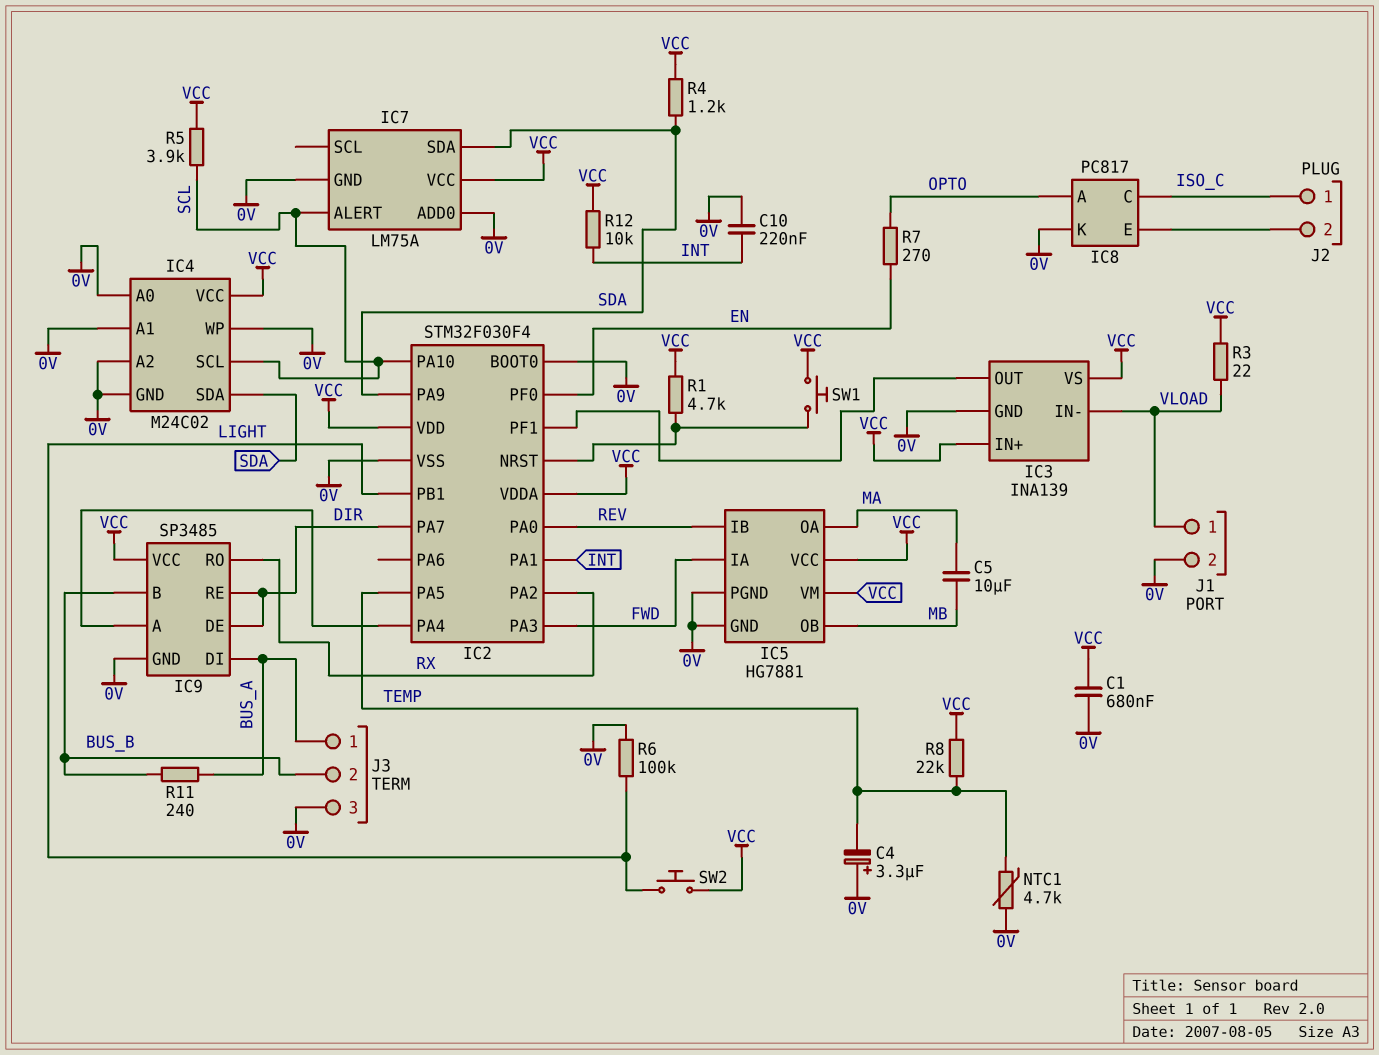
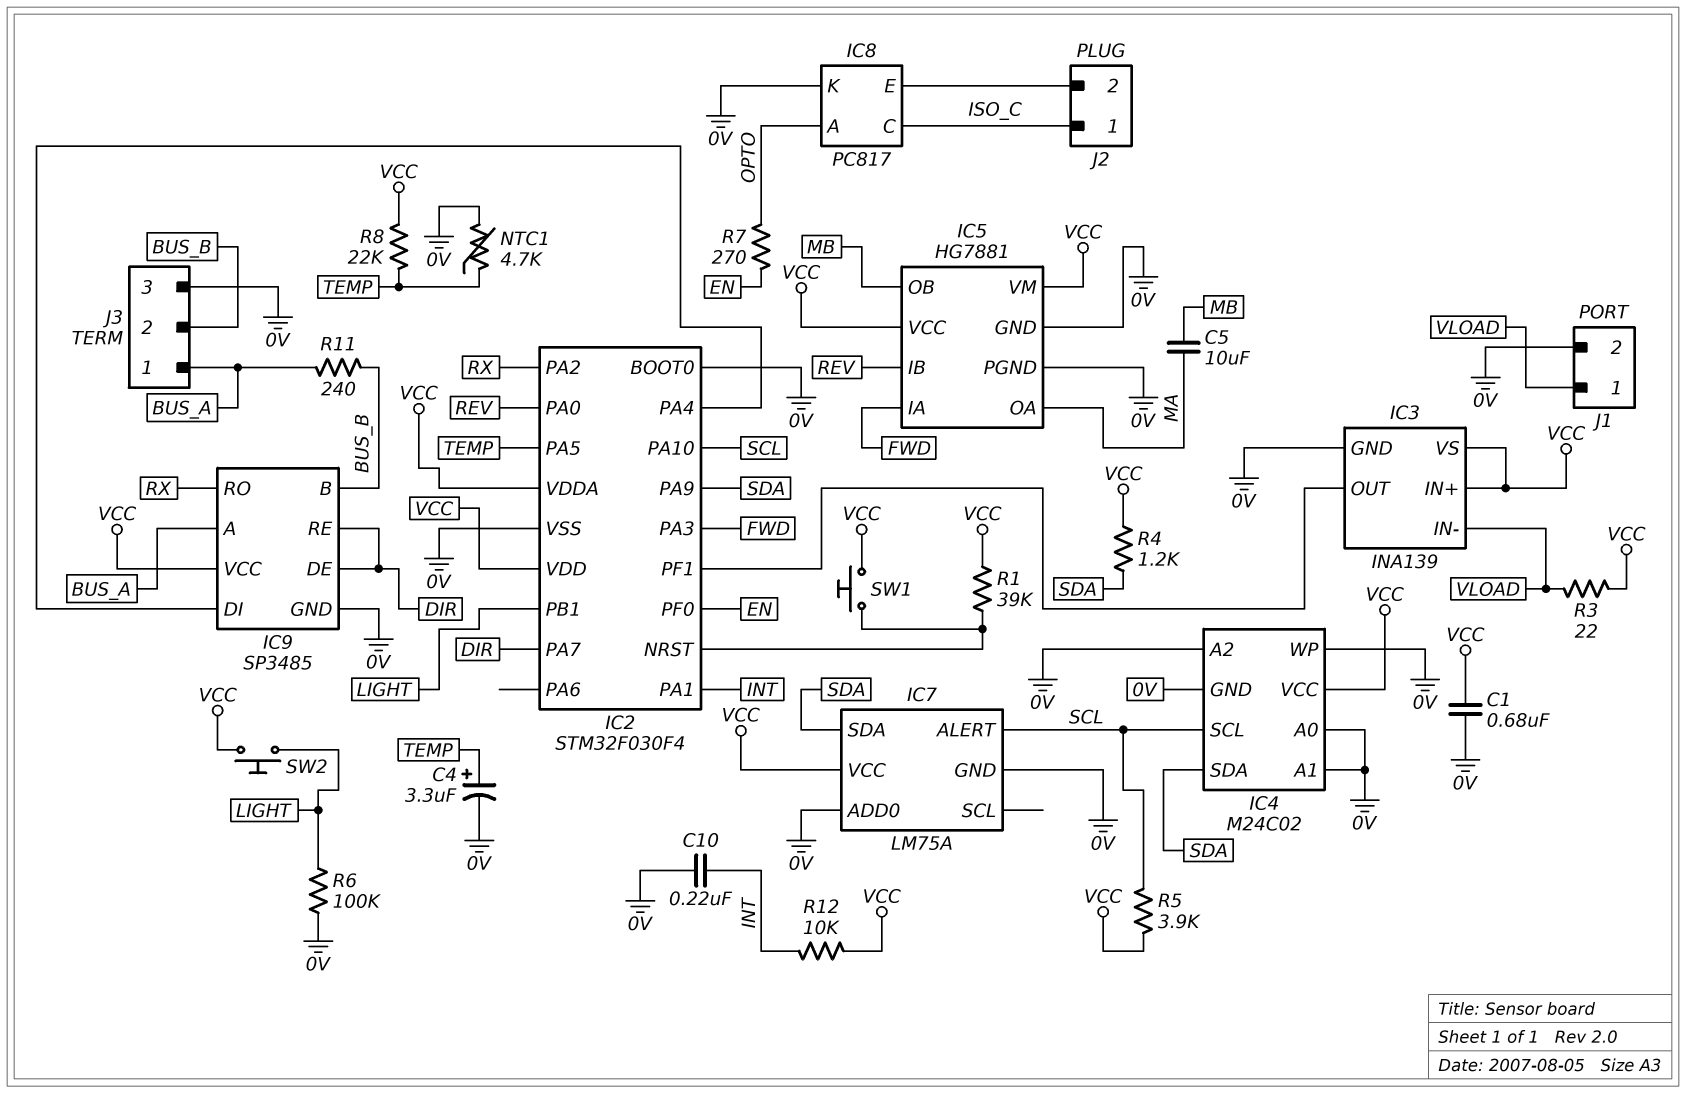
C4: 3.3uF (plus 0V, minus TEMP) -> 3.3uF (plus TEMP, minus 0V)
IC9 pin A: IC2/PA4 -> BUS_A
IC9 pin DI: BUS_A -> IC2/PA4
R1: 4.7k (IC2/NRST, VCC) -> 39k (IC2/NRST, VCC)

